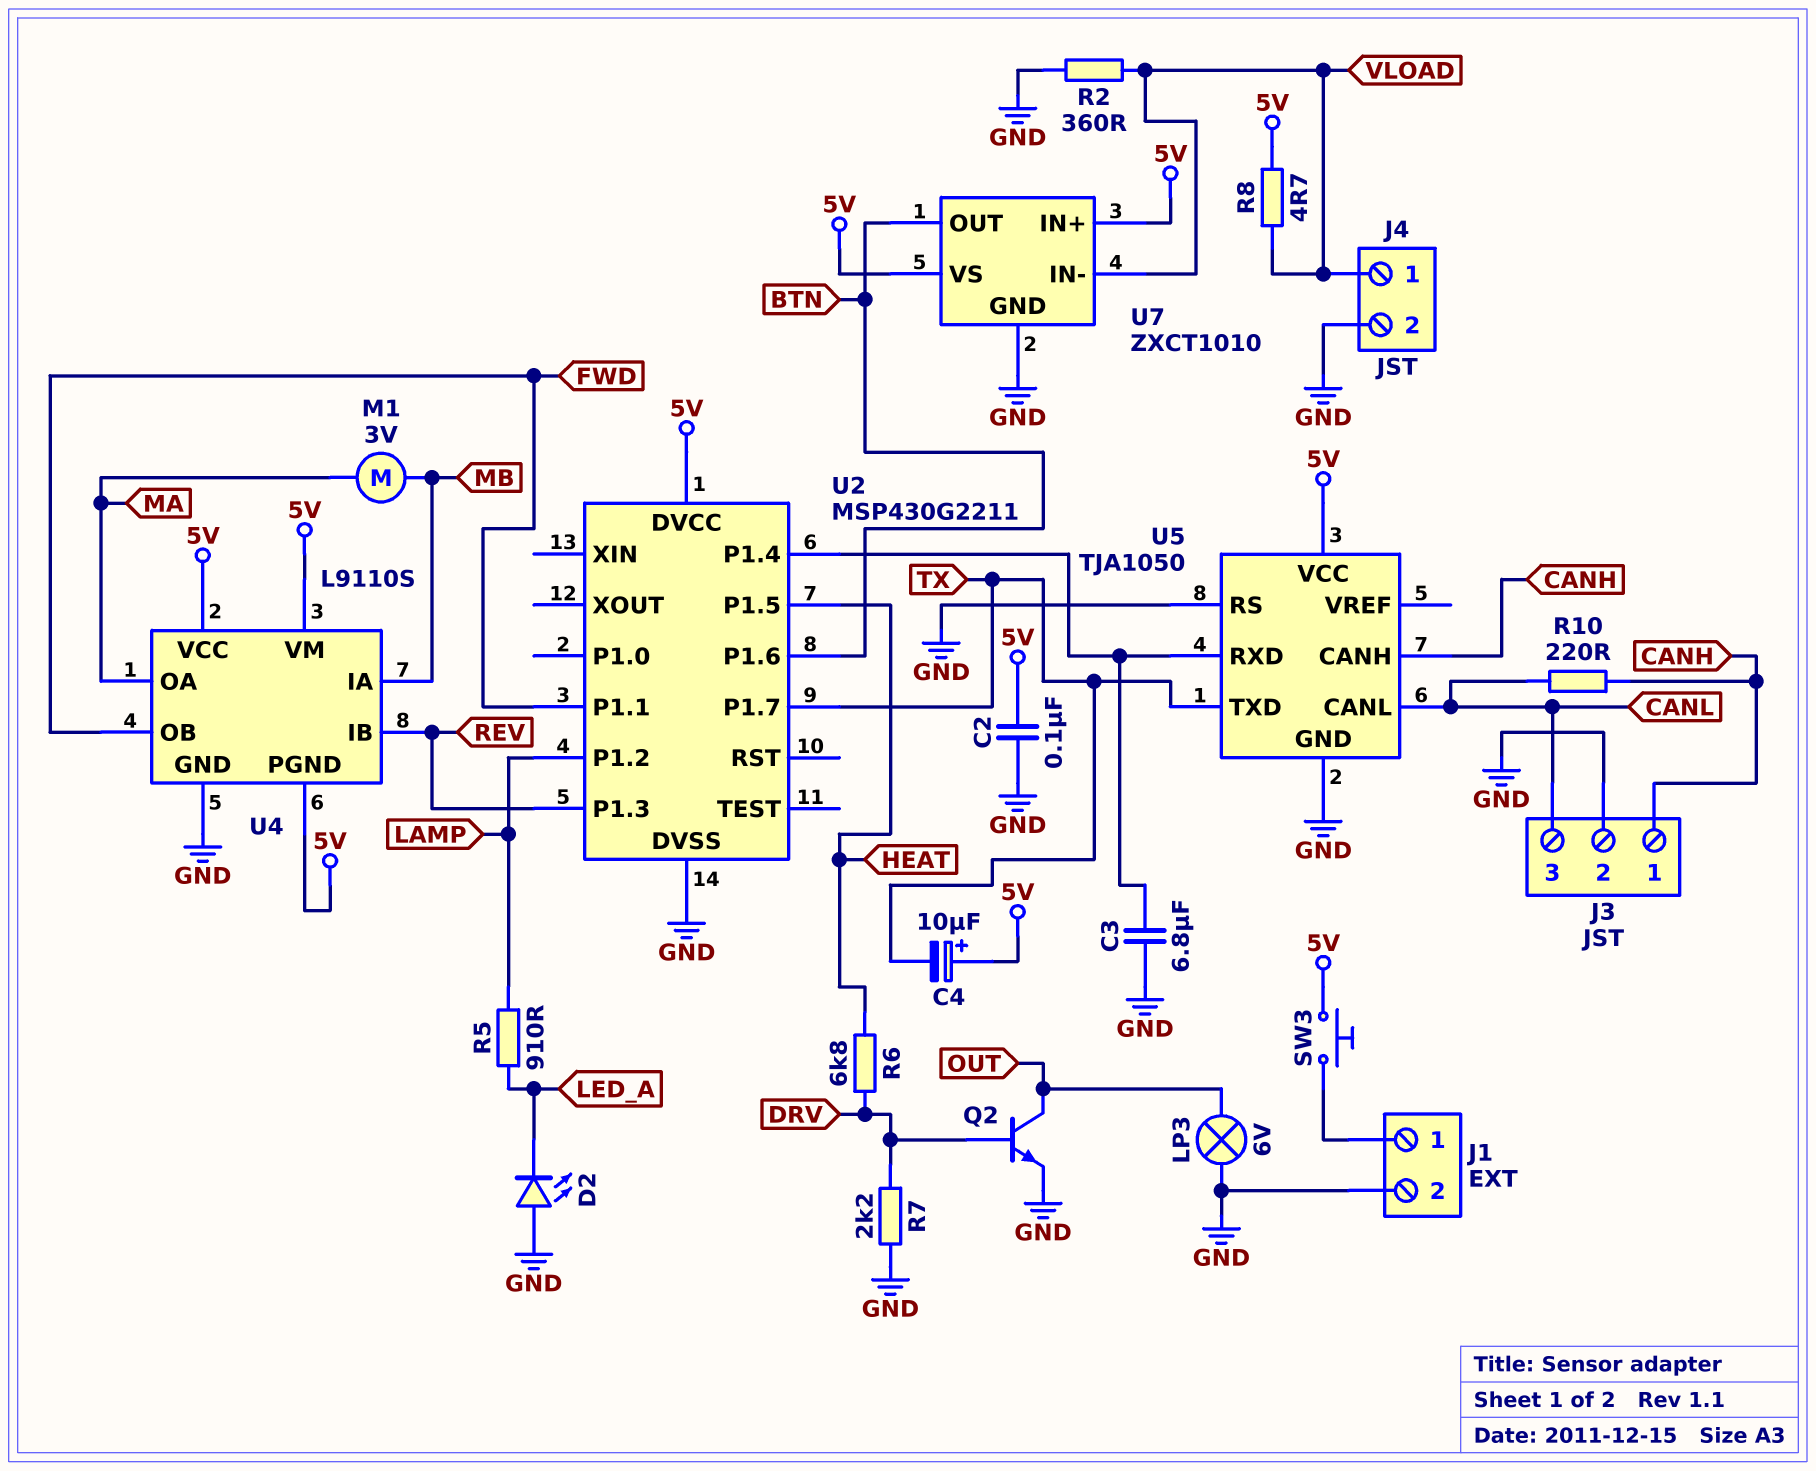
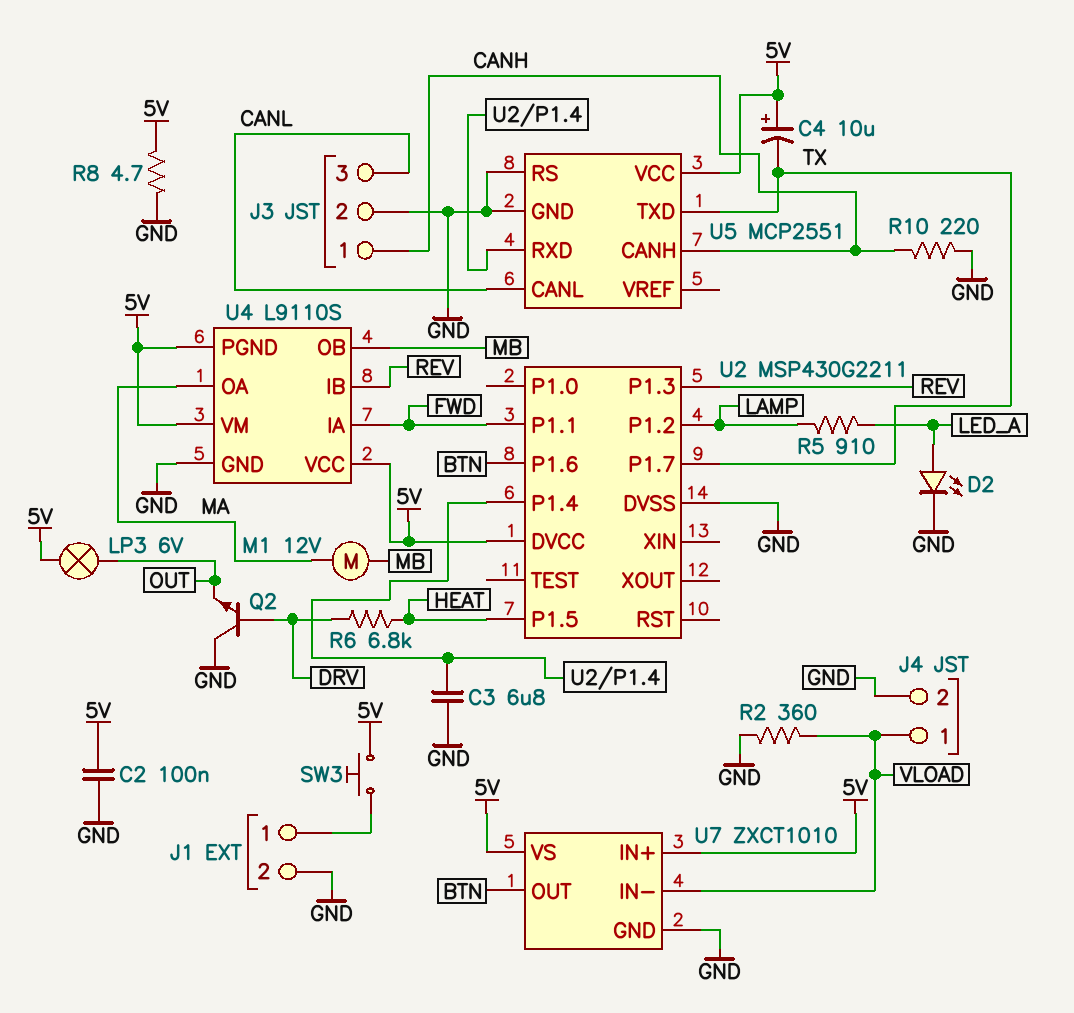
D2: LED (A GND, K LED_A) -> LED (A LED_A, K GND)
LP3: lamp 6V (GND, OUT) -> lamp 6V (5V, OUT)
M1: motor 3V (MA, MB) -> motor 12V (MA, MB)
Q2: NPN (B DRV, C OUT, E GND) -> NPN (B DRV, C GND, E OUT)
R7: 2.2k (DRV, GND) -> none
R8: 4.7 (5V, VLOAD) -> 4.7 (5V, GND)
R10: 220 (CANH, CANL) -> 220 (CANH, GND)
U4 pin IA: MB -> FWD
U4 pin OB: FWD -> MB
U5: TJA1050 -> MCP2551

